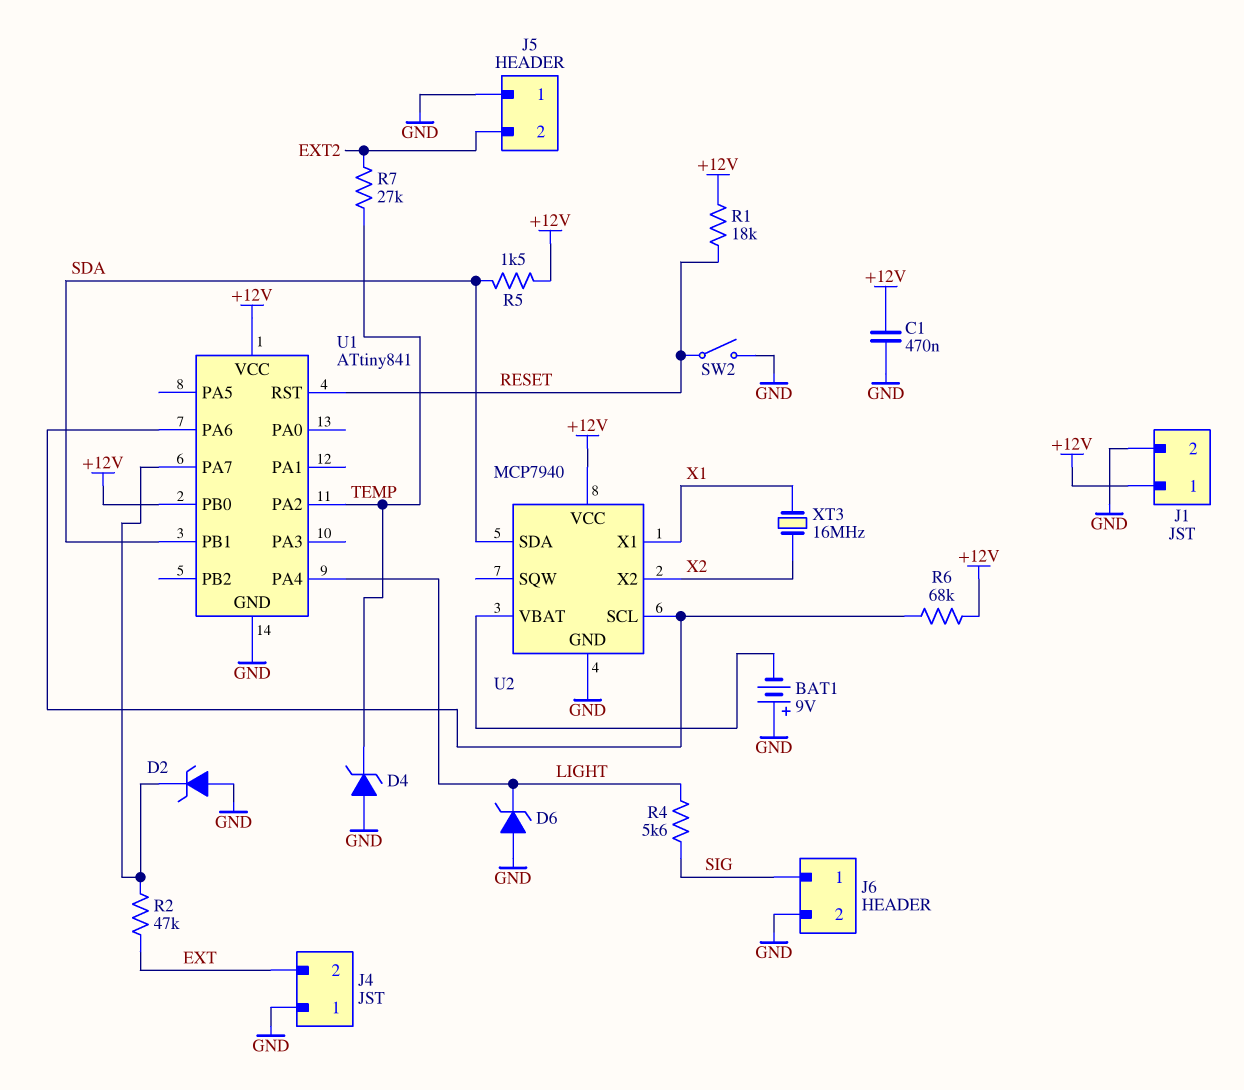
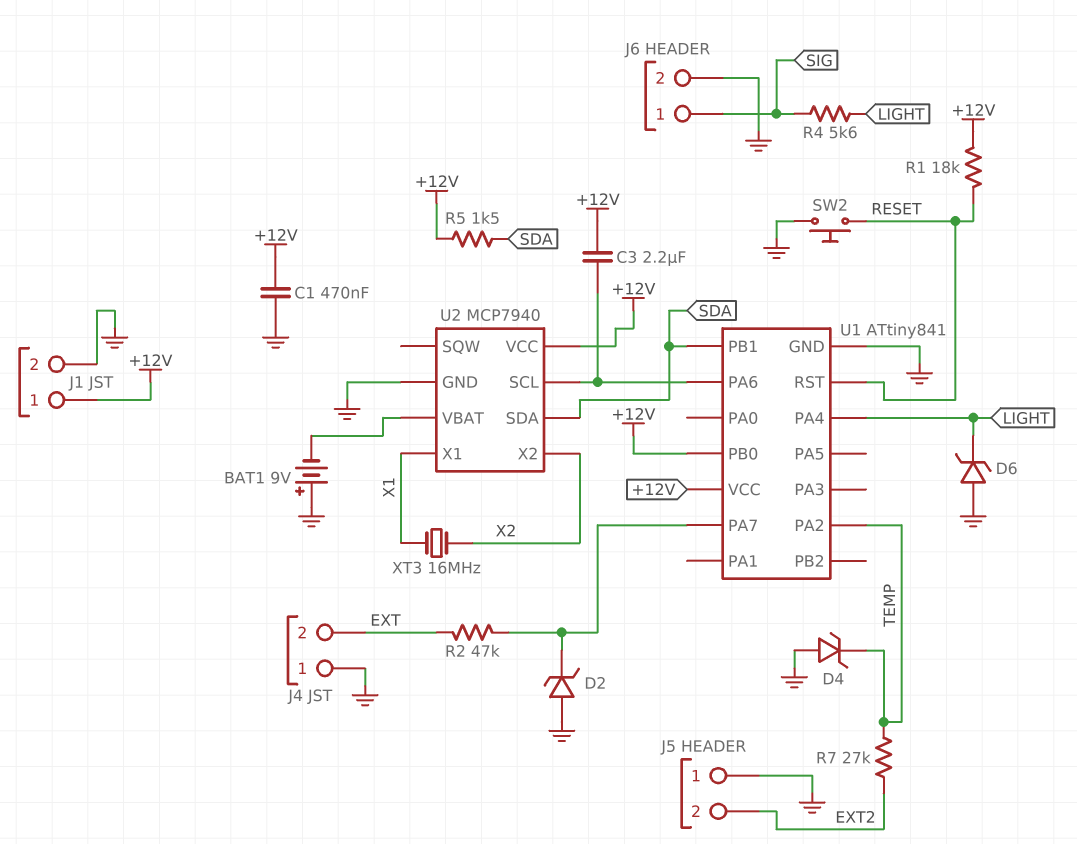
C3: none -> 2.2uF (+12V, U1/PA6)
R6: 68k (+12V, U1/PA6) -> none
SW2: switch (GND, RESET) -> button (GND, RESET)

